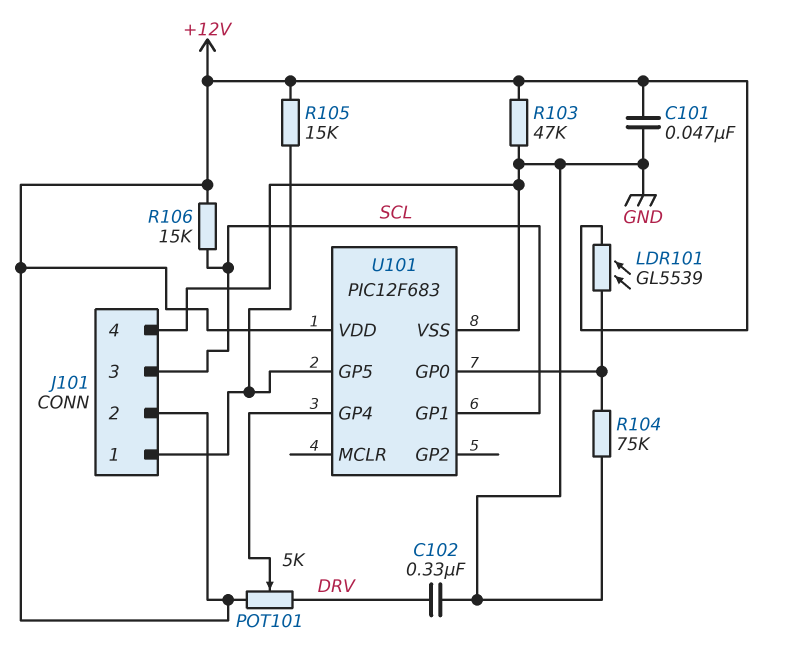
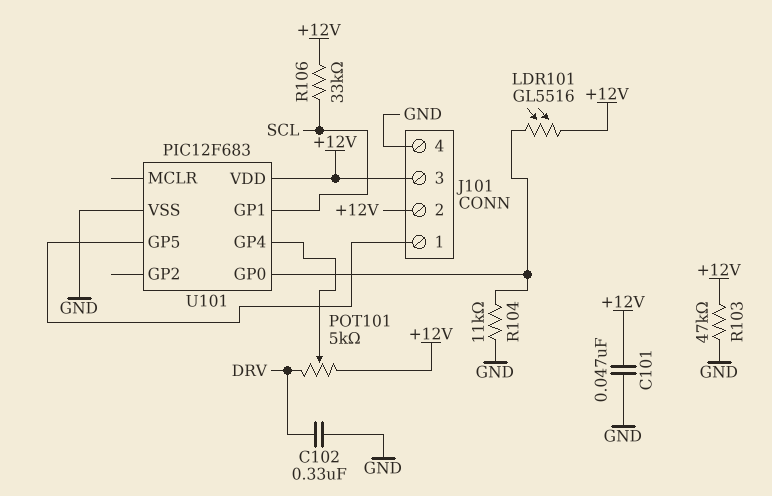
J101 pin 3: SCL -> +12V
LDR101: GL5539 (+12V, U101/GP0) -> GL5516 (+12V, U101/GP0)
R104: 75k (GND, U101/GP0) -> 11k (GND, U101/GP0)
R105: 15k (+12V, J101/1) -> none
R106: 15k (+12V, SCL) -> 33k (+12V, SCL)

